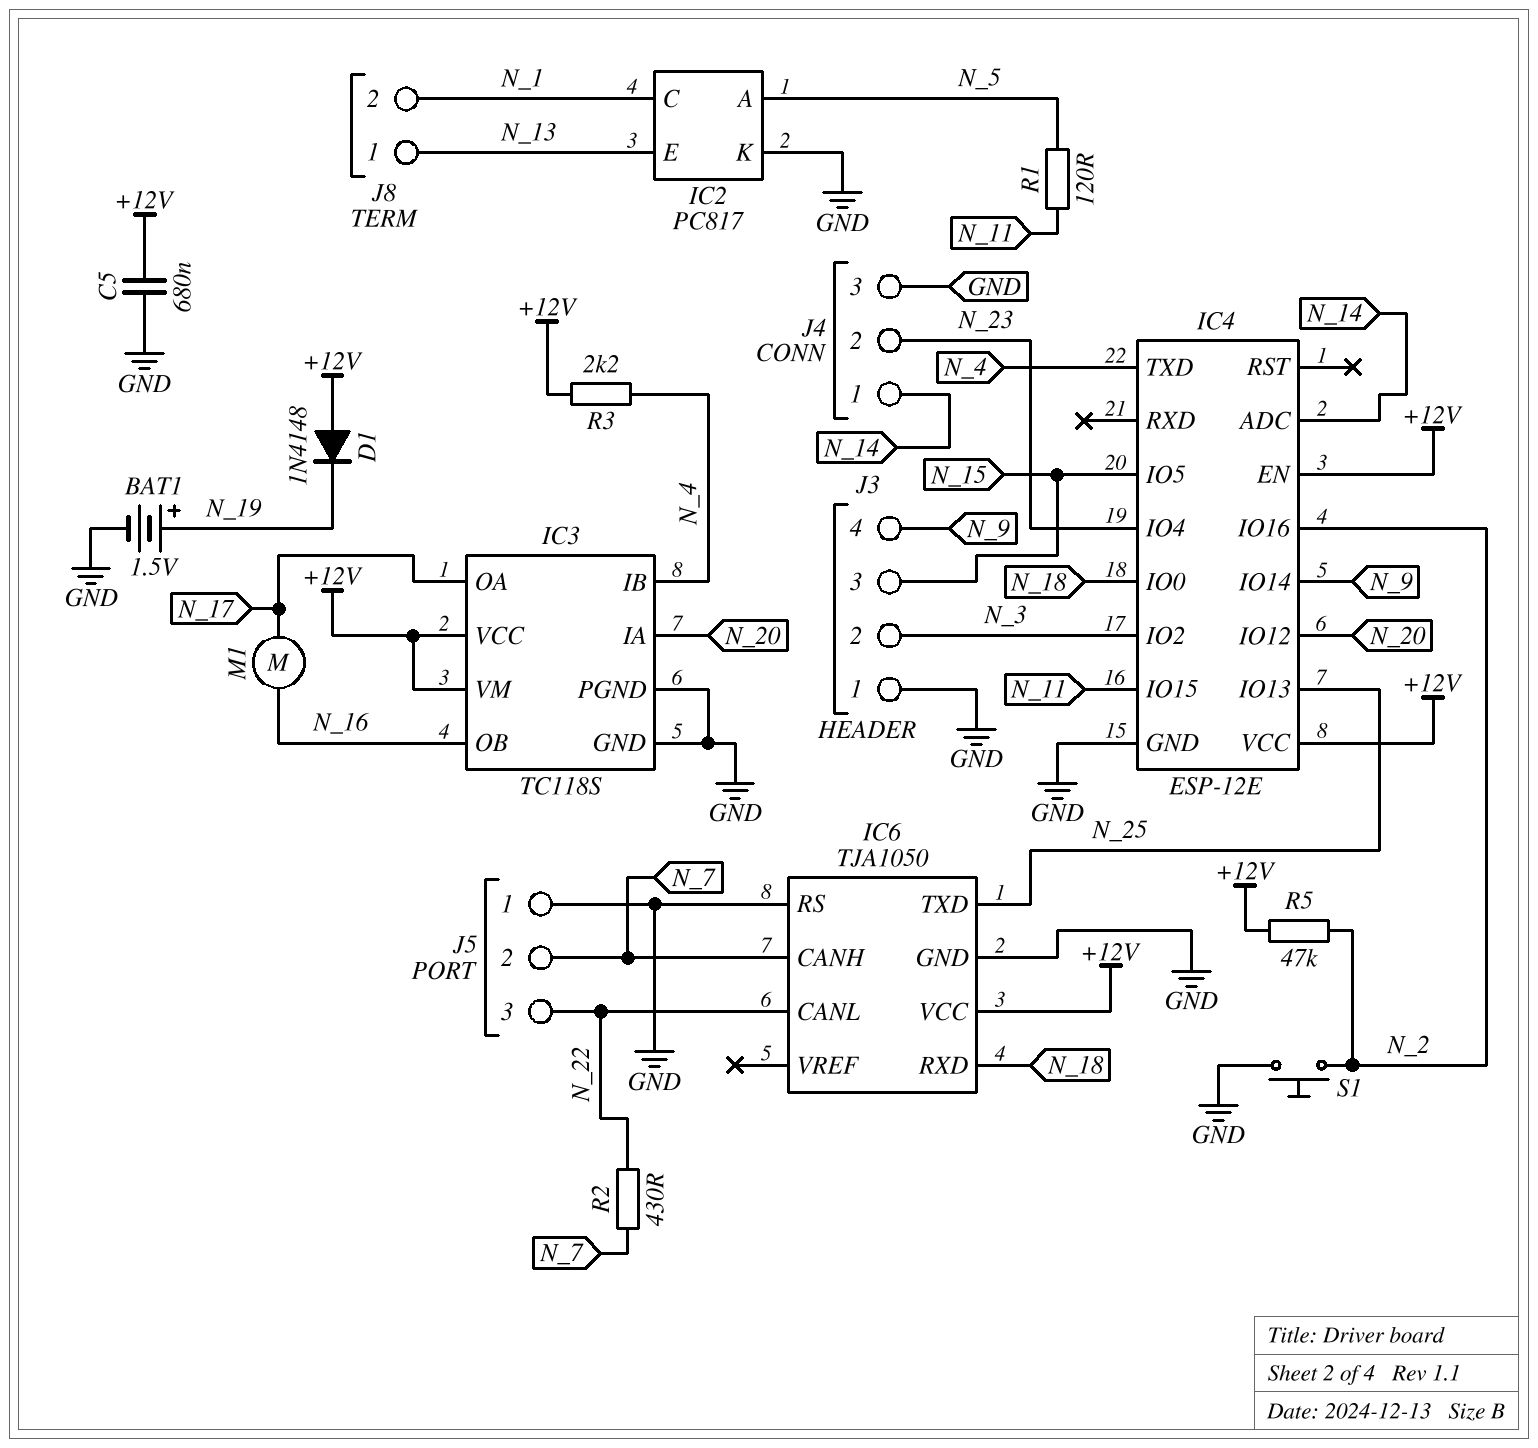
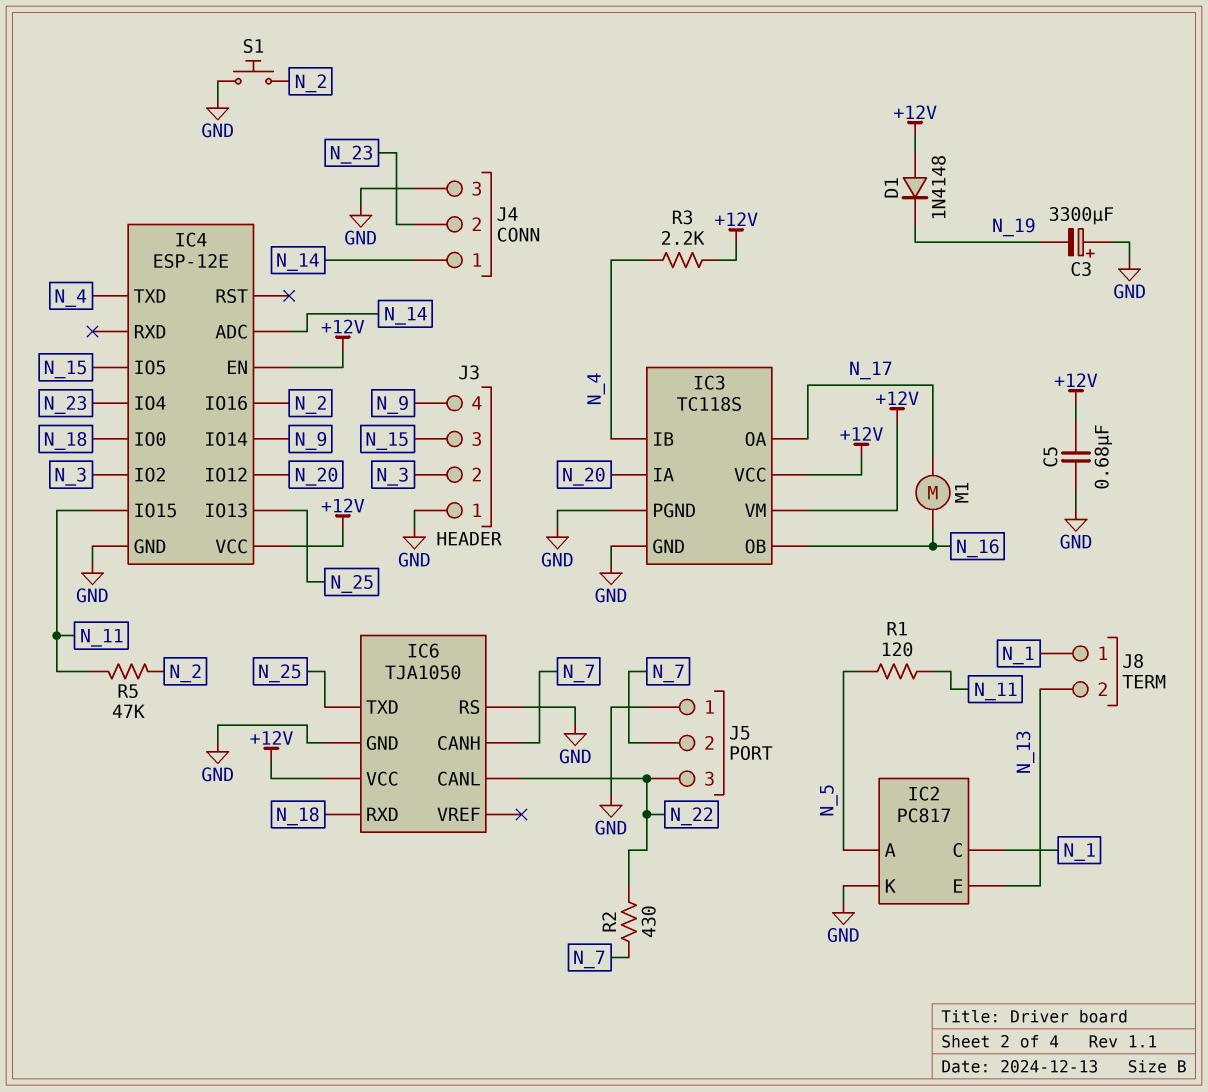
BAT1: 1.5V (plus N_19, minus GND) -> none
C3: none -> 3300uF (plus GND, minus N_19)
J8 pin 1: N_13 -> N_1
J8 pin 2: N_1 -> N_13
R5: 47k (+12V, N_2) -> 47k (N_2, N_11)

